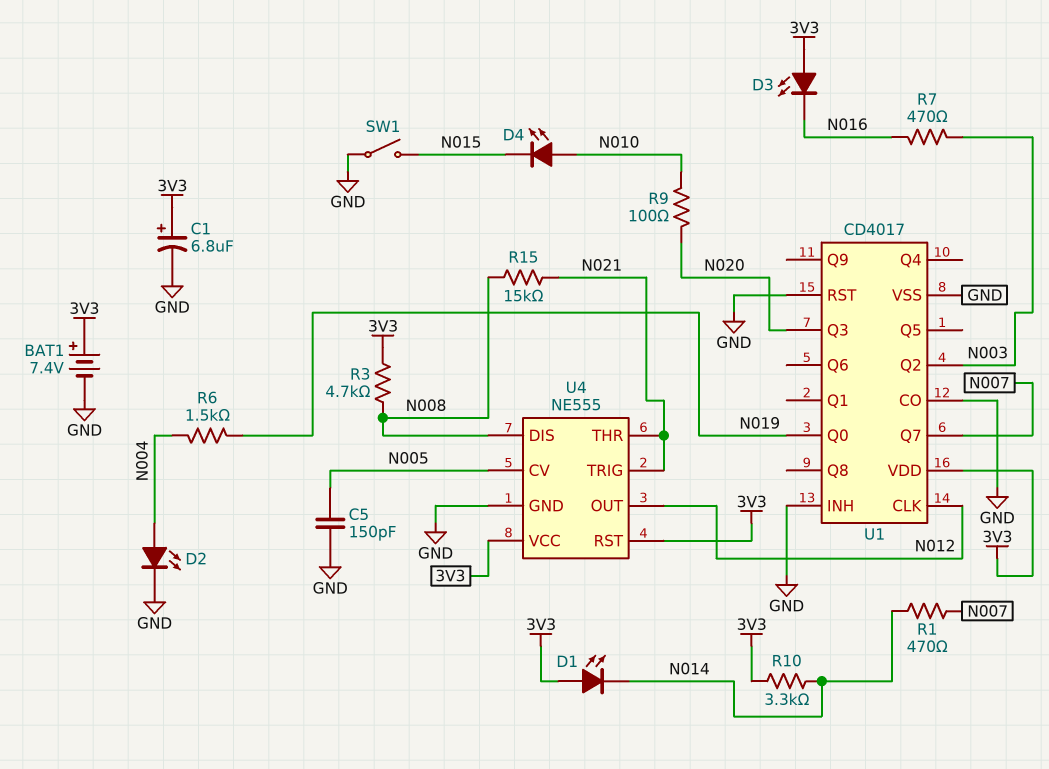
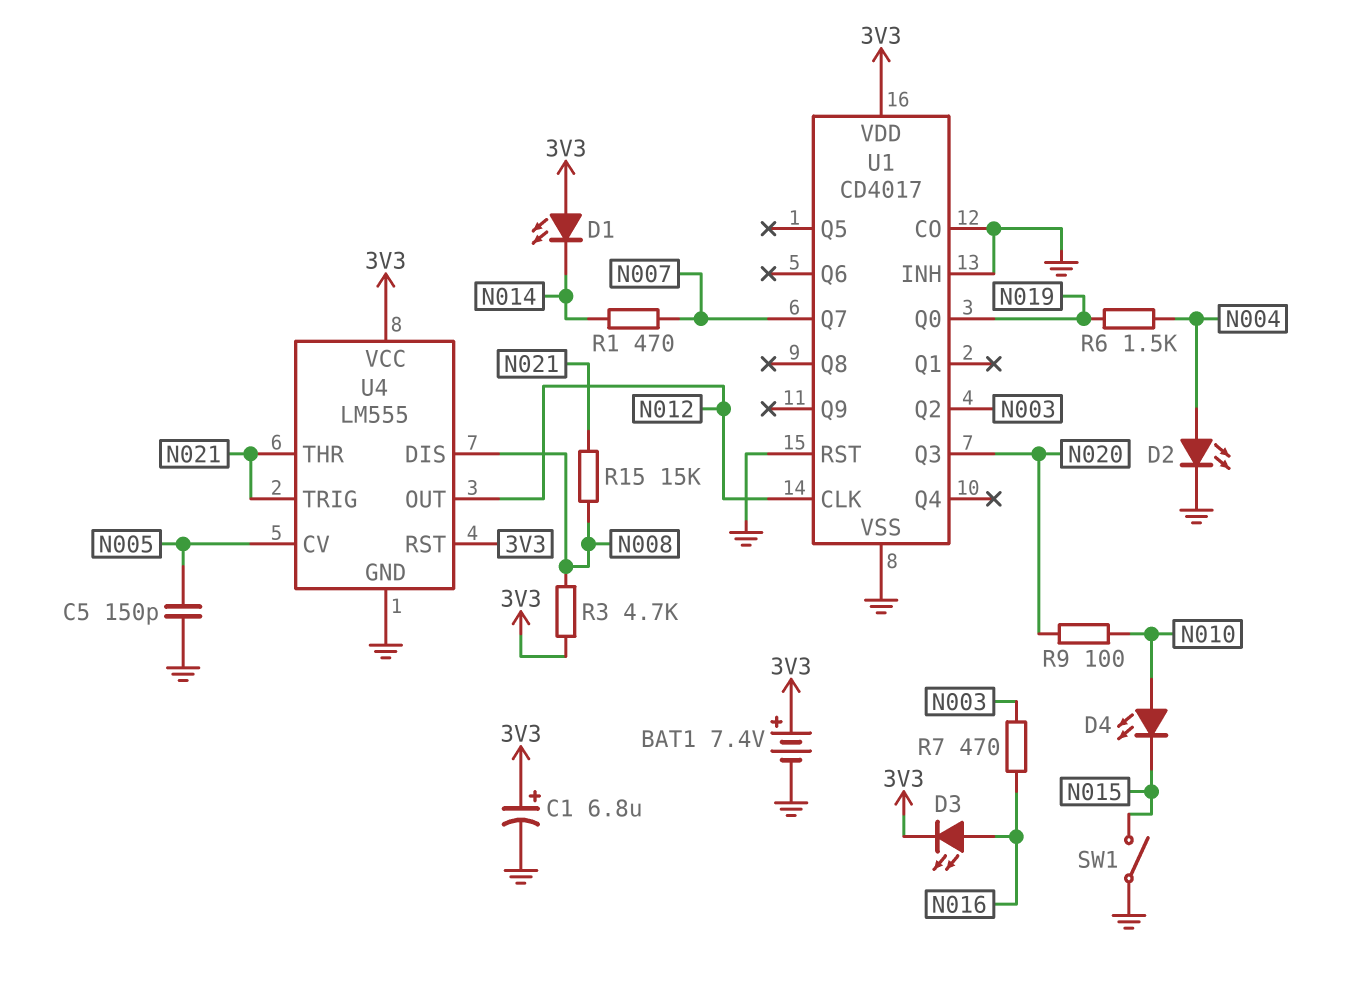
D3: LED (A 3V3, K N016) -> LED (A N016, K 3V3)
R10: 3.3k (3V3, N014) -> none
U4: NE555 -> LM555

